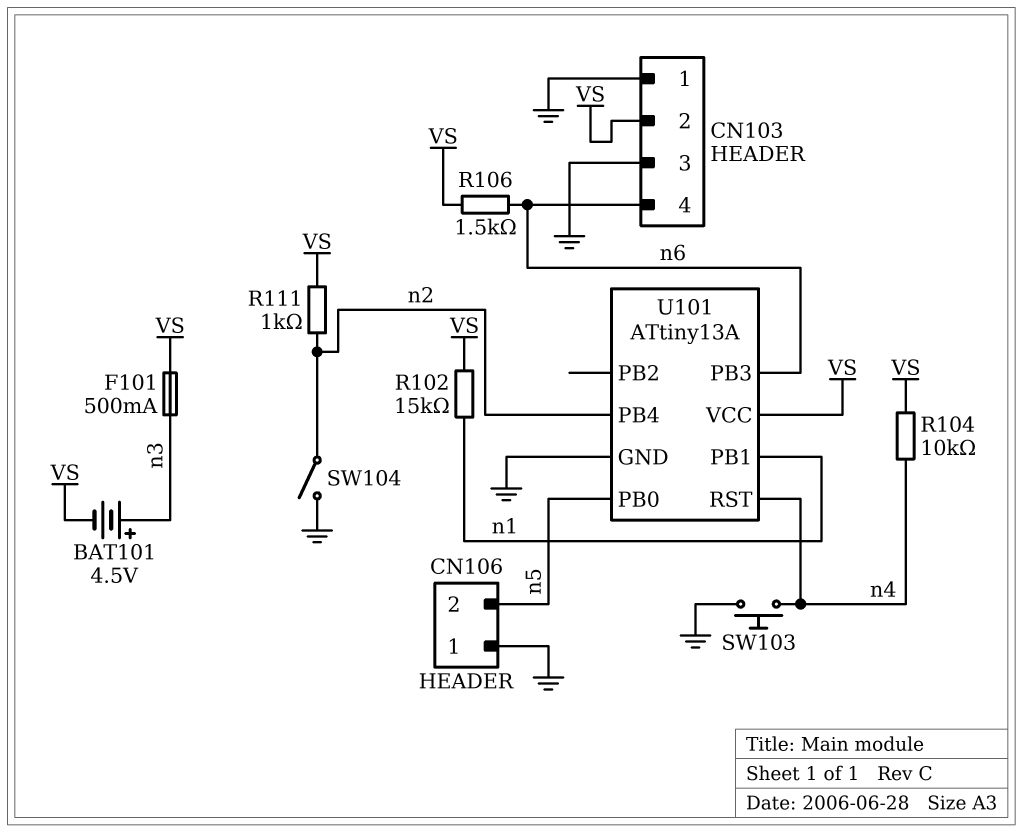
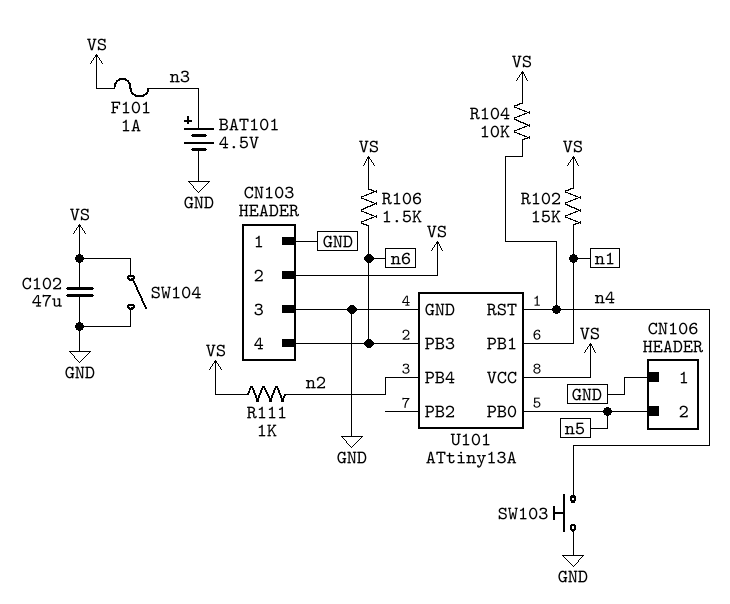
BAT101: 4.5V (plus n3, minus VS) -> 4.5V (plus n3, minus GND)
C102: none -> 47uF (GND, VS)
F101: 500mA (VS, n3) -> 1A (VS, n3)
SW104: switch (GND, n2) -> switch (GND, VS)

